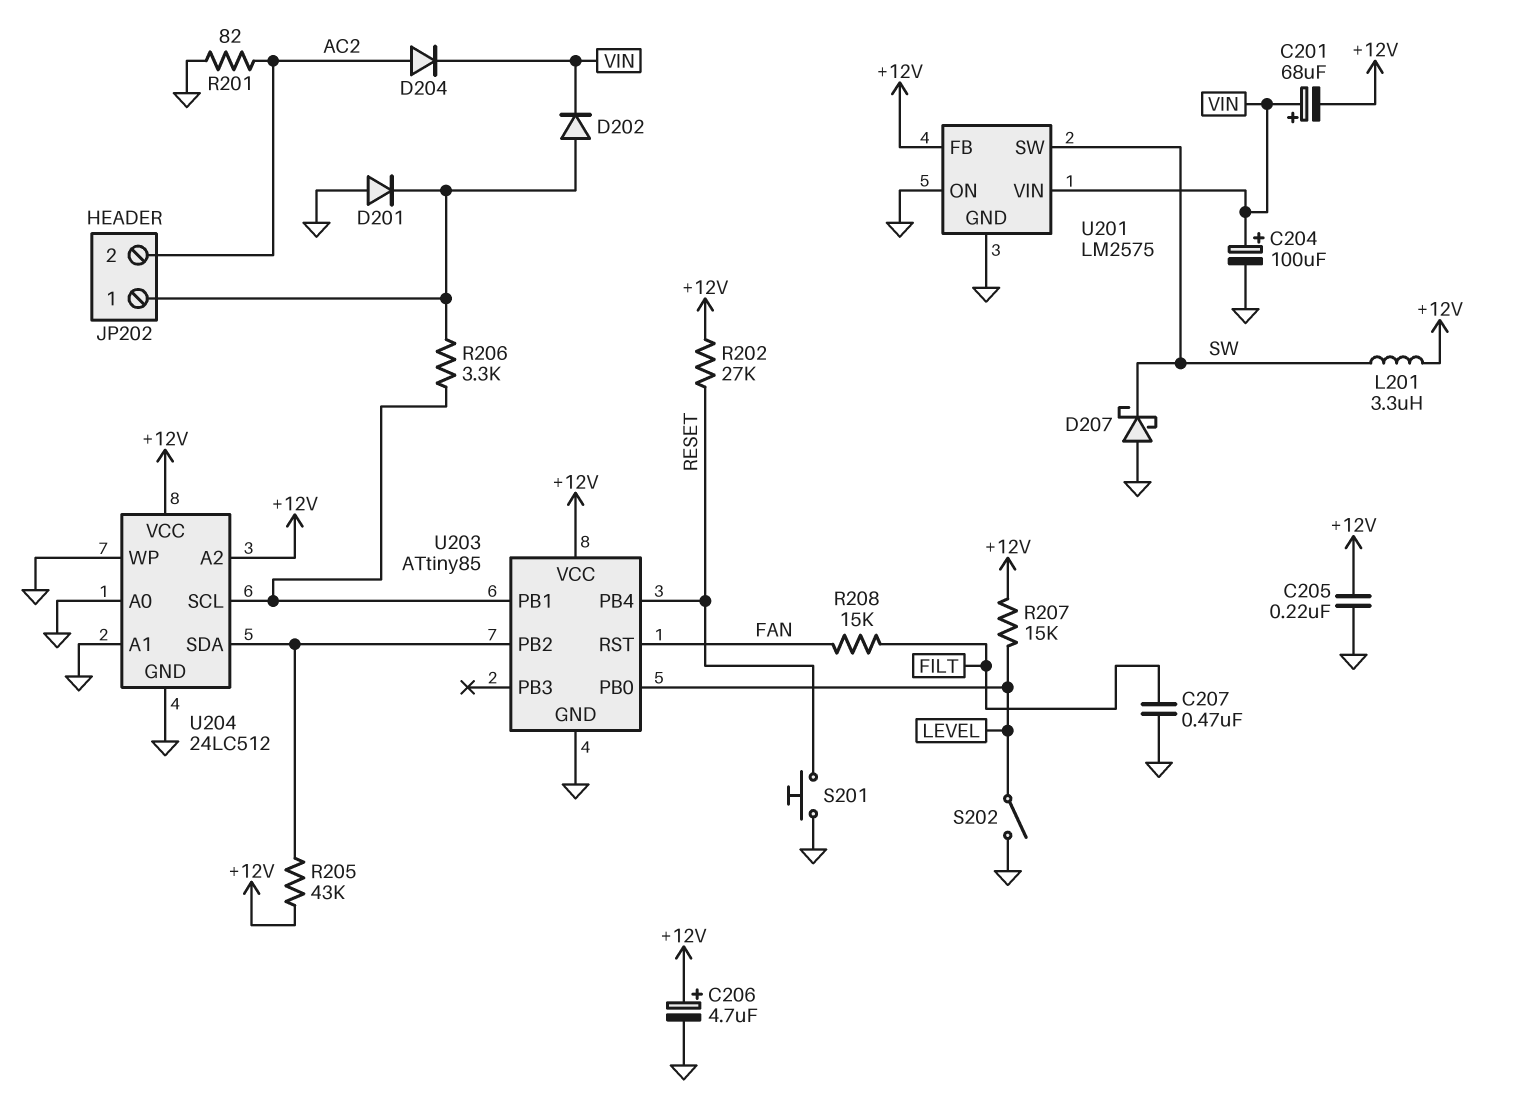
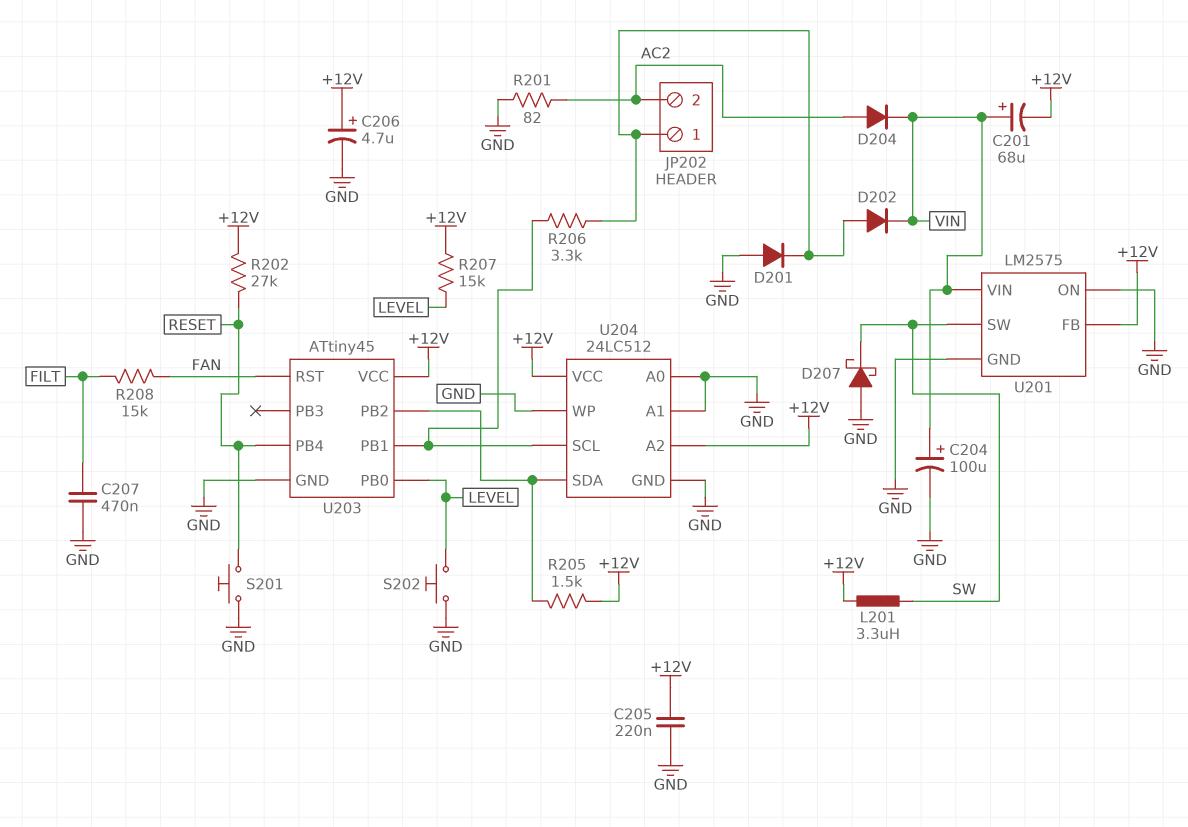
R205: 43k (+12V, U203/PB2) -> 1.5k (+12V, U203/PB2)
S202: switch (GND, LEVEL) -> button (GND, LEVEL)
U203: ATtiny85 -> ATtiny45

